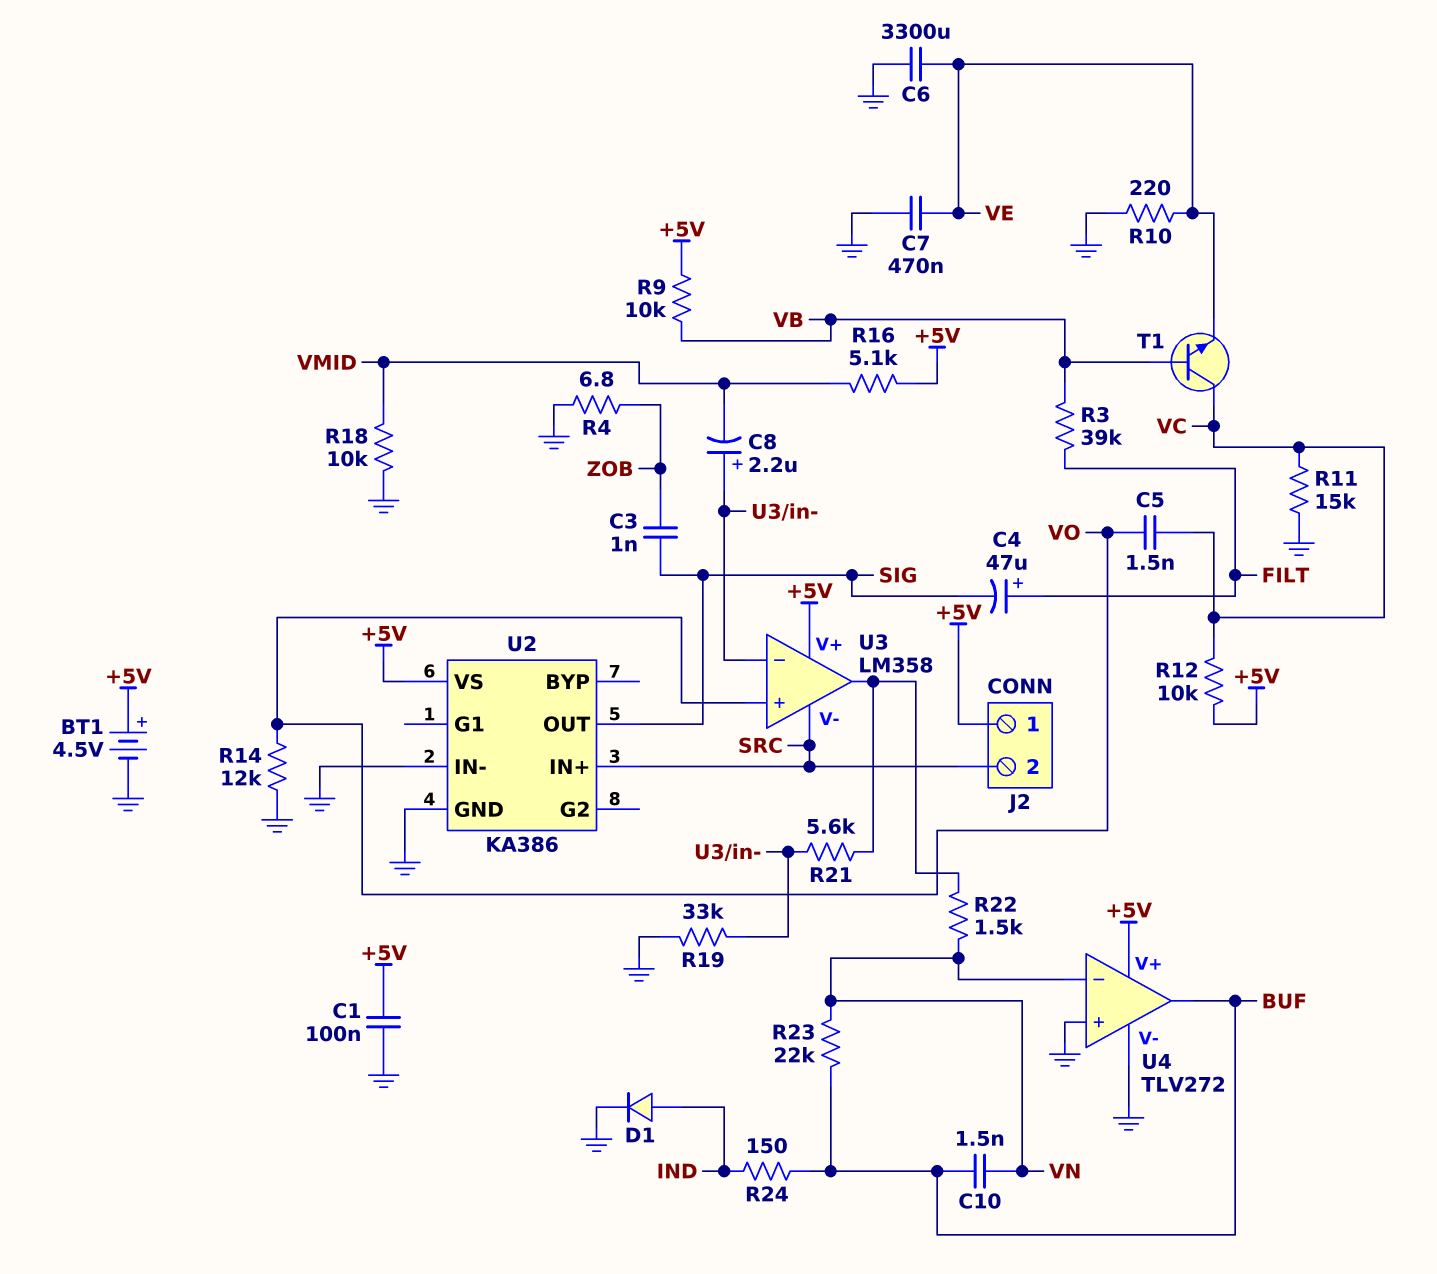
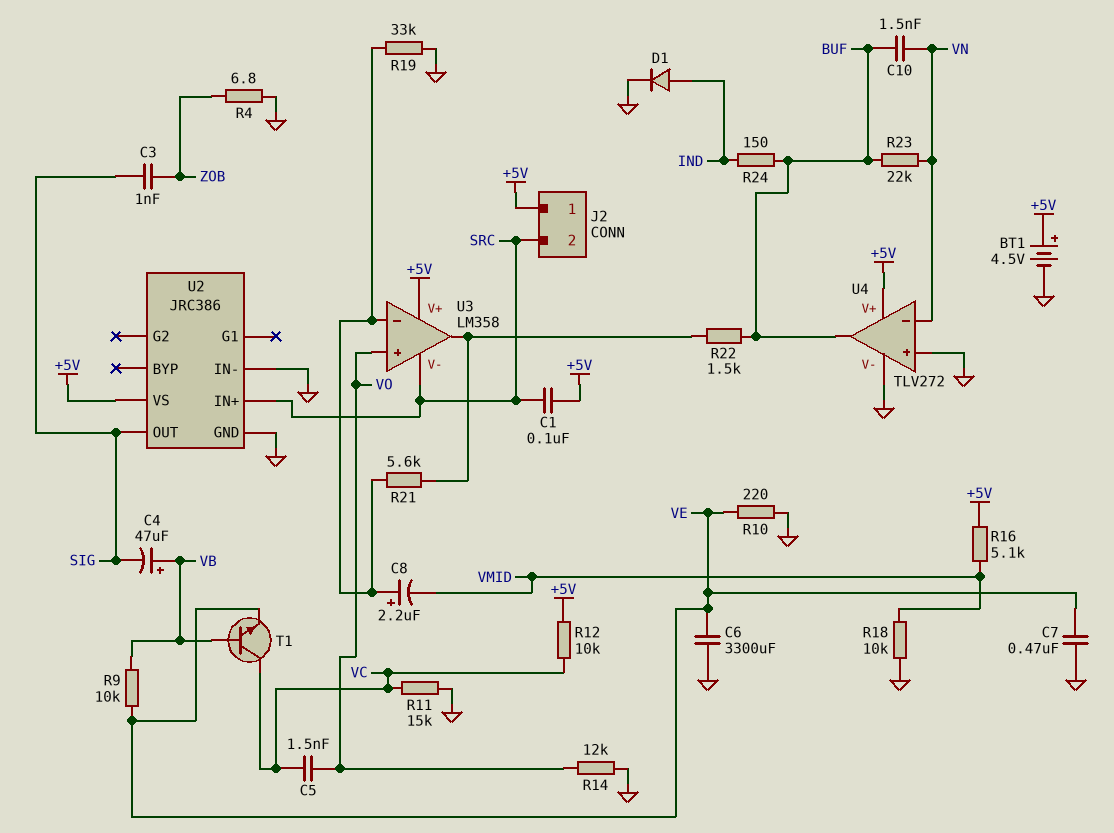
C1: 100nF (+5V, GND) -> 100nF (+5V, SRC)
C4: 47uF (plus FILT, minus SIG) -> 47uF (plus VB, minus SIG)
R3: 39k (FILT, VB) -> none
R9: 10k (+5V, VB) -> 10k (VB, VE)
R22: 1.5k (U3/out, VN) -> 1.5k (BUF, U3/out)
U2: KA386 -> JRC386

